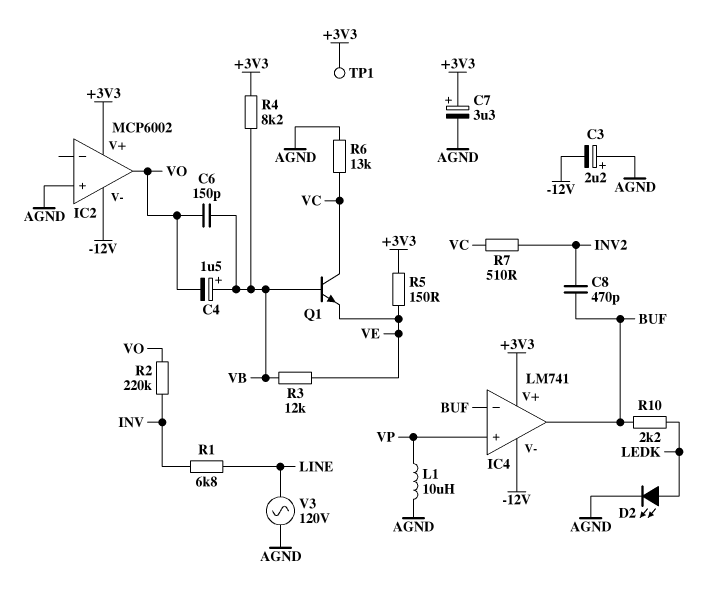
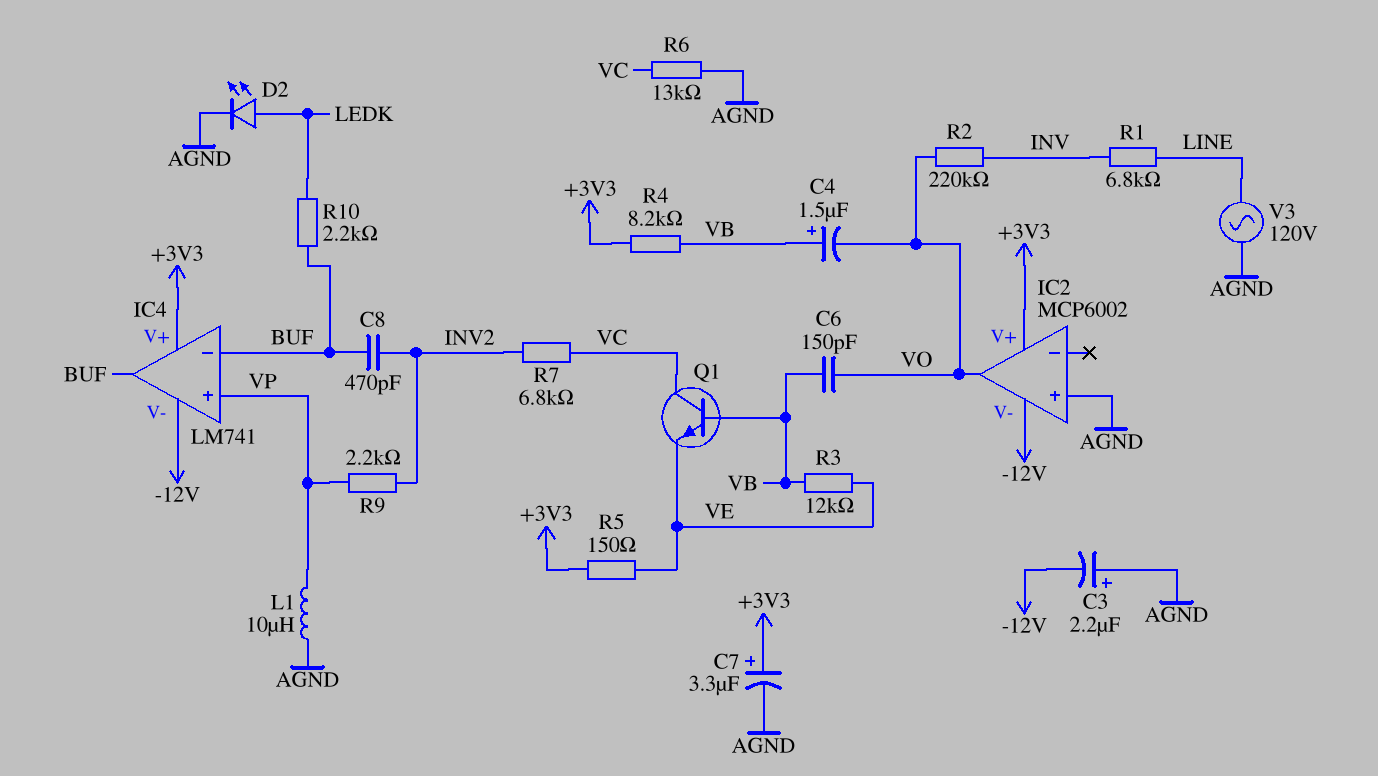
R7: 510 (INV2, VC) -> 6.8k (INV2, VC)
R9: none -> 2.2k (INV2, VP)
TP1: test point (+3V3) -> none

